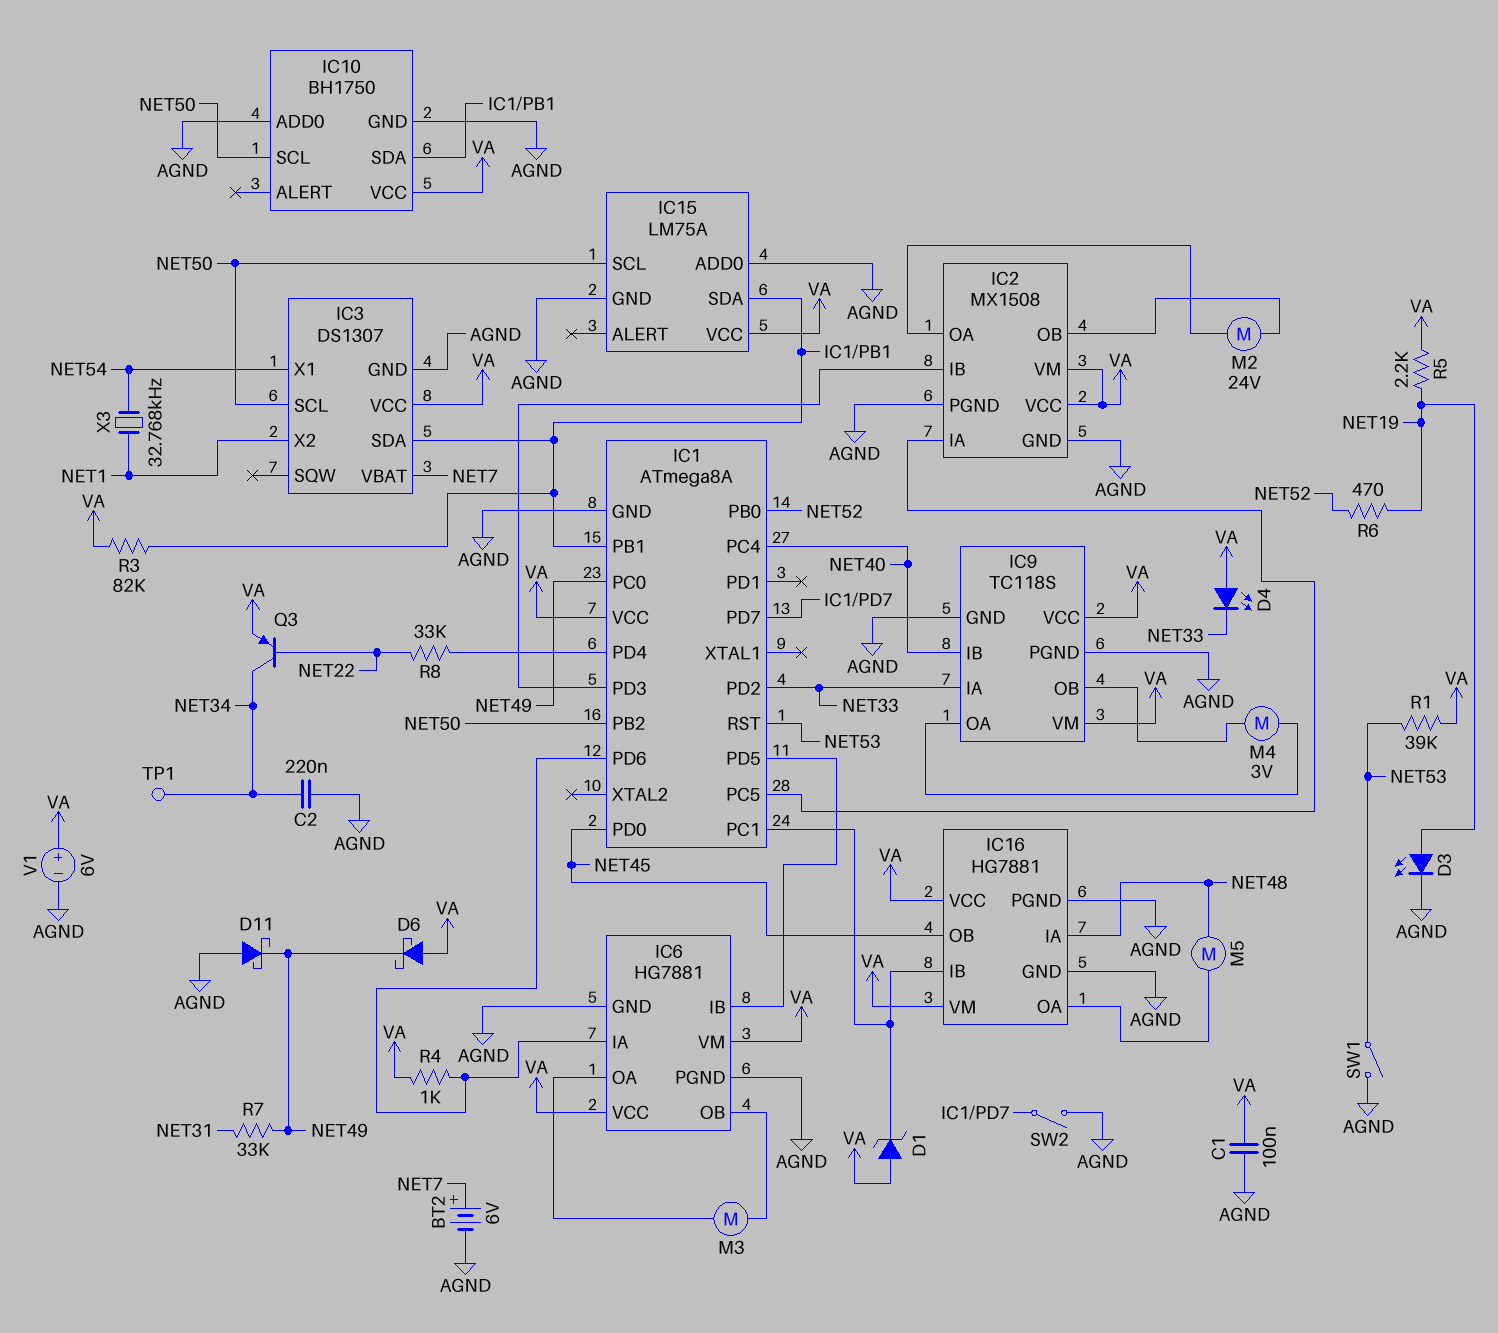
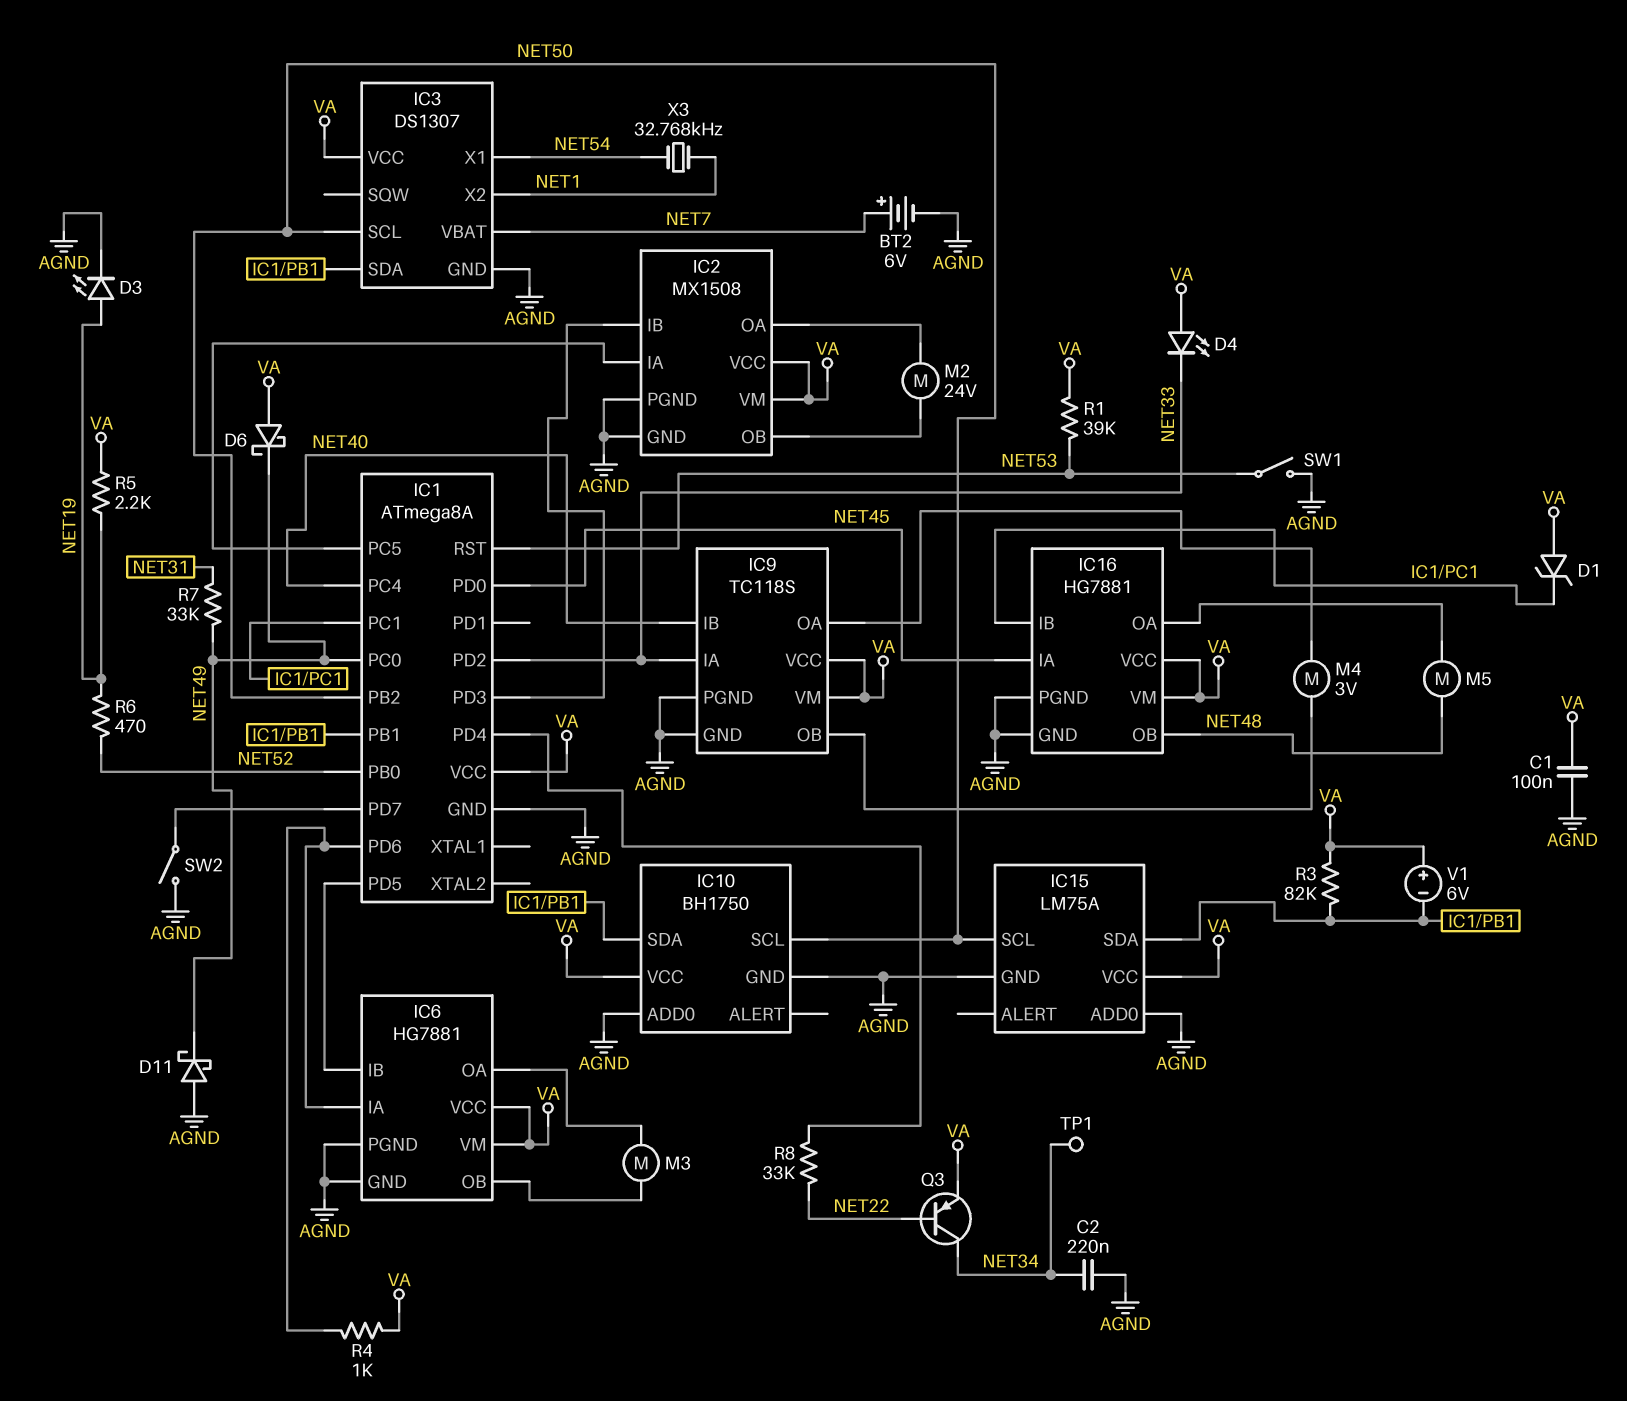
IC16 pin IA: NET48 -> NET45
IC16 pin OB: NET45 -> NET48
V1: 6V (plus VA, minus AGND) -> 6V (plus VA, minus IC1/PB1)

